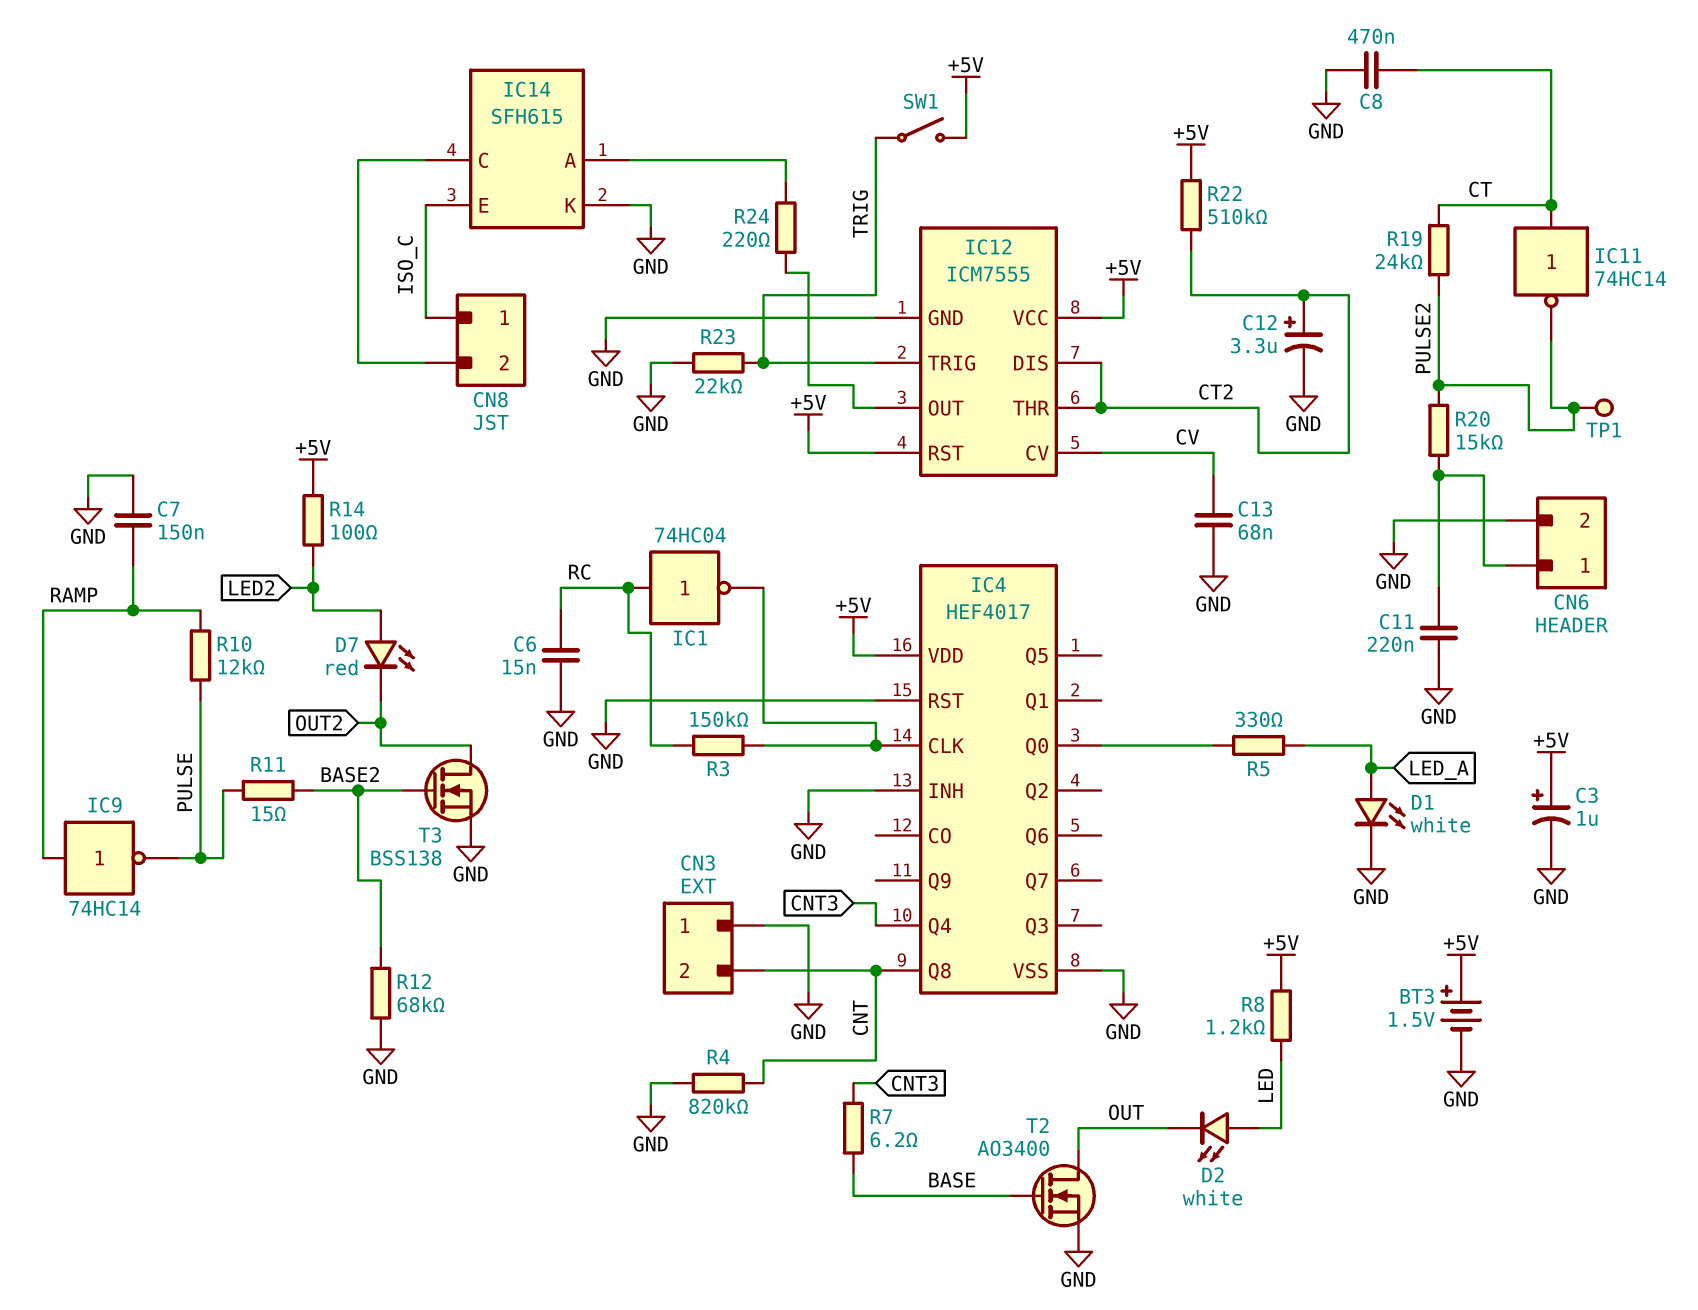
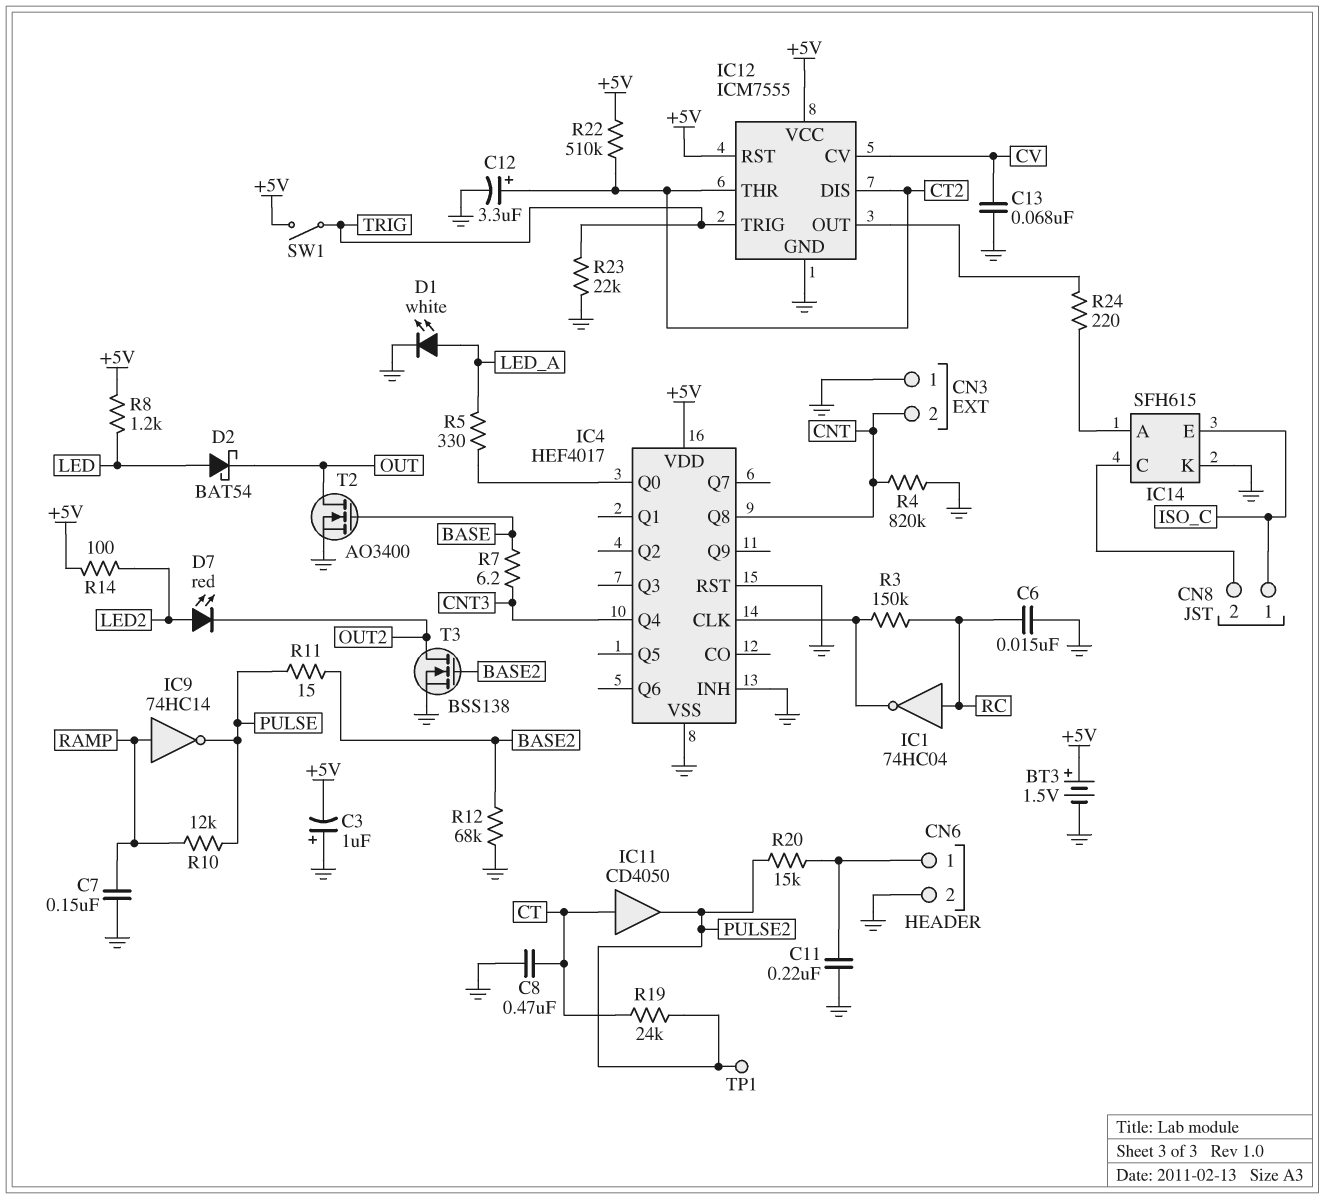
C3: 1uF (plus +5V, minus GND) -> 1uF (plus GND, minus +5V)
D2: LED white (A LED, K OUT) -> schottky BAT54 (A LED, K OUT)
IC11: NOT 74HC14 (in CT, out PULSE2) -> buffer CD4050 (in CT, out PULSE2)

